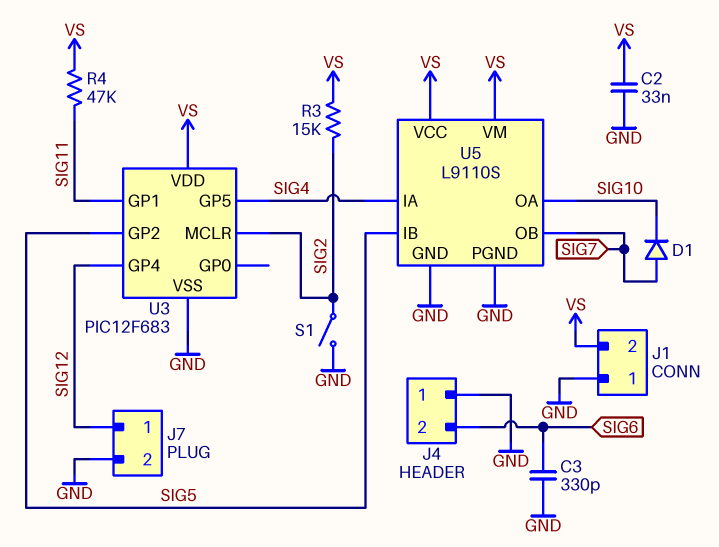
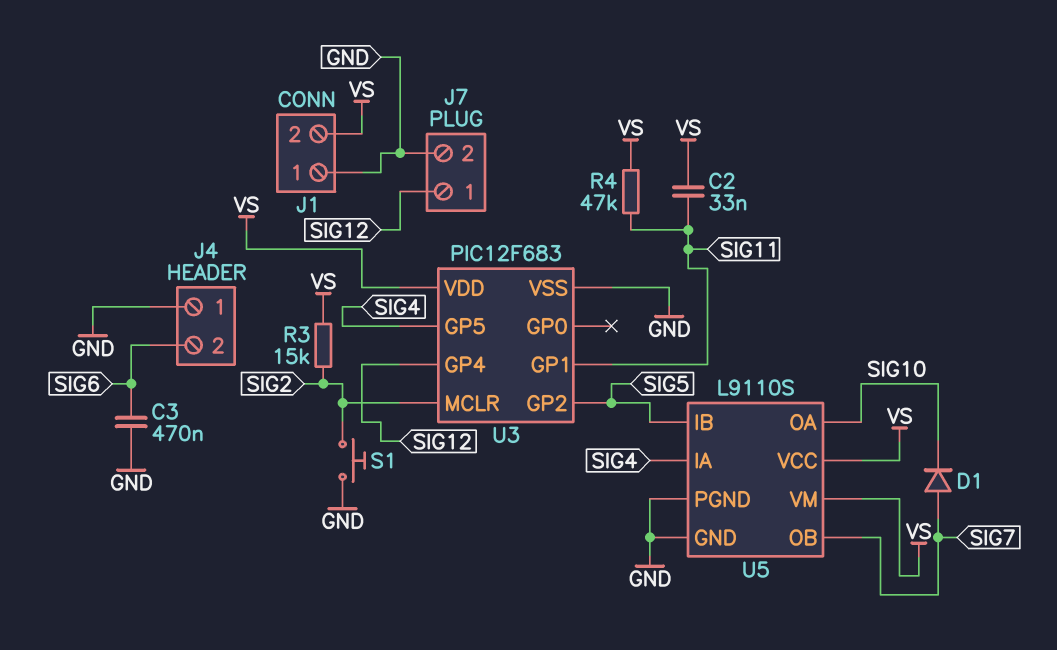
C2: 33nF (GND, VS) -> 33nF (SIG11, VS)
C3: 330pF (GND, SIG6) -> 470nF (GND, SIG6)
S1: switch (GND, SIG2) -> button (GND, SIG2)

